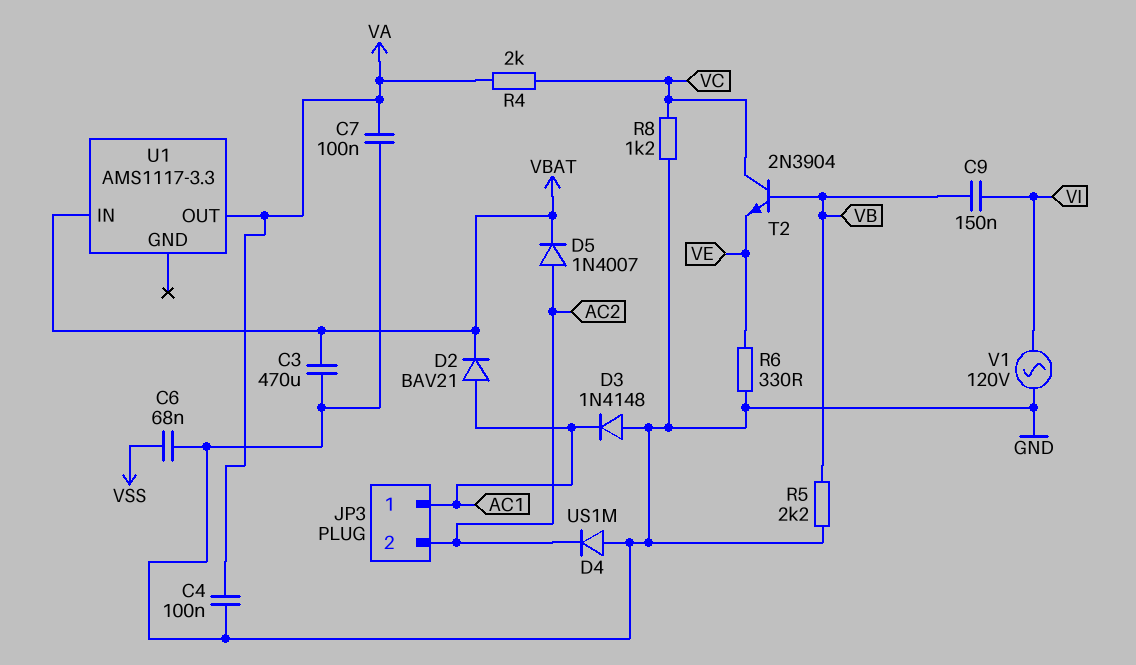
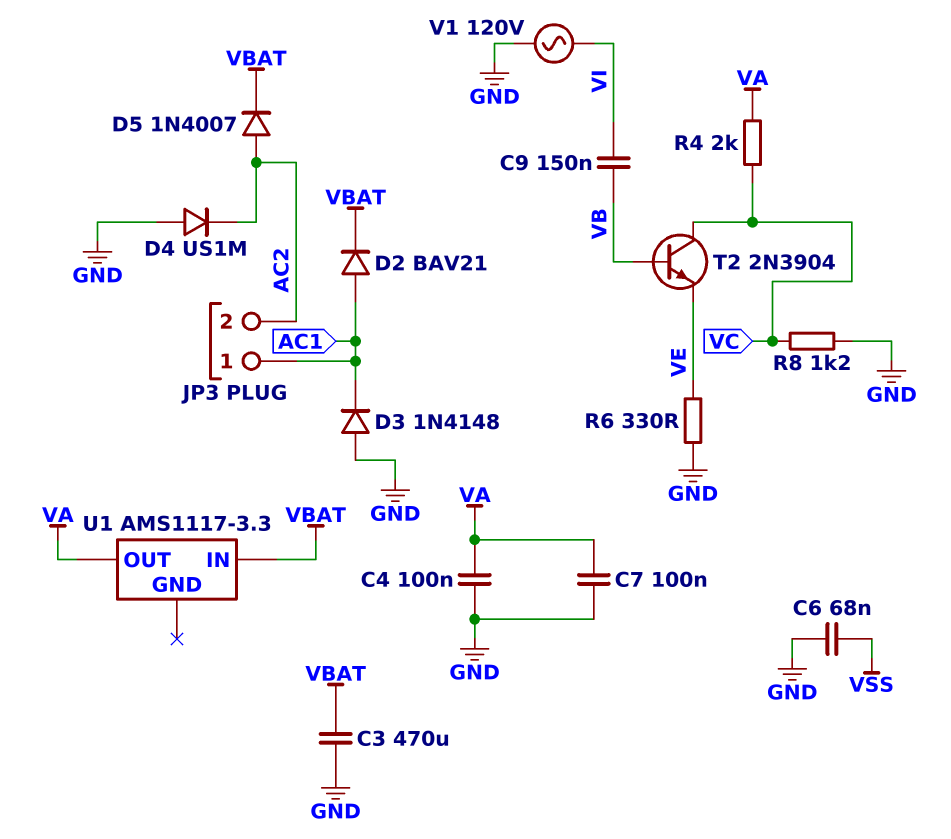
R5: 2.2k (GND, VB) -> none

